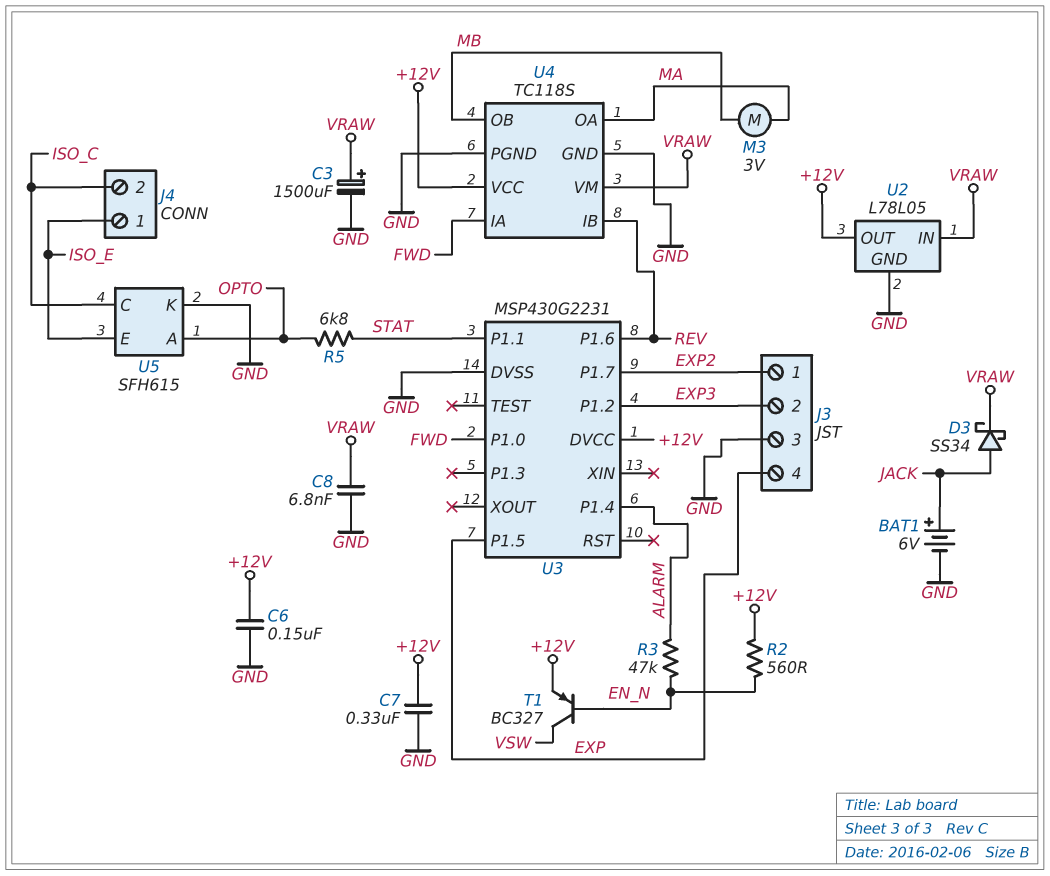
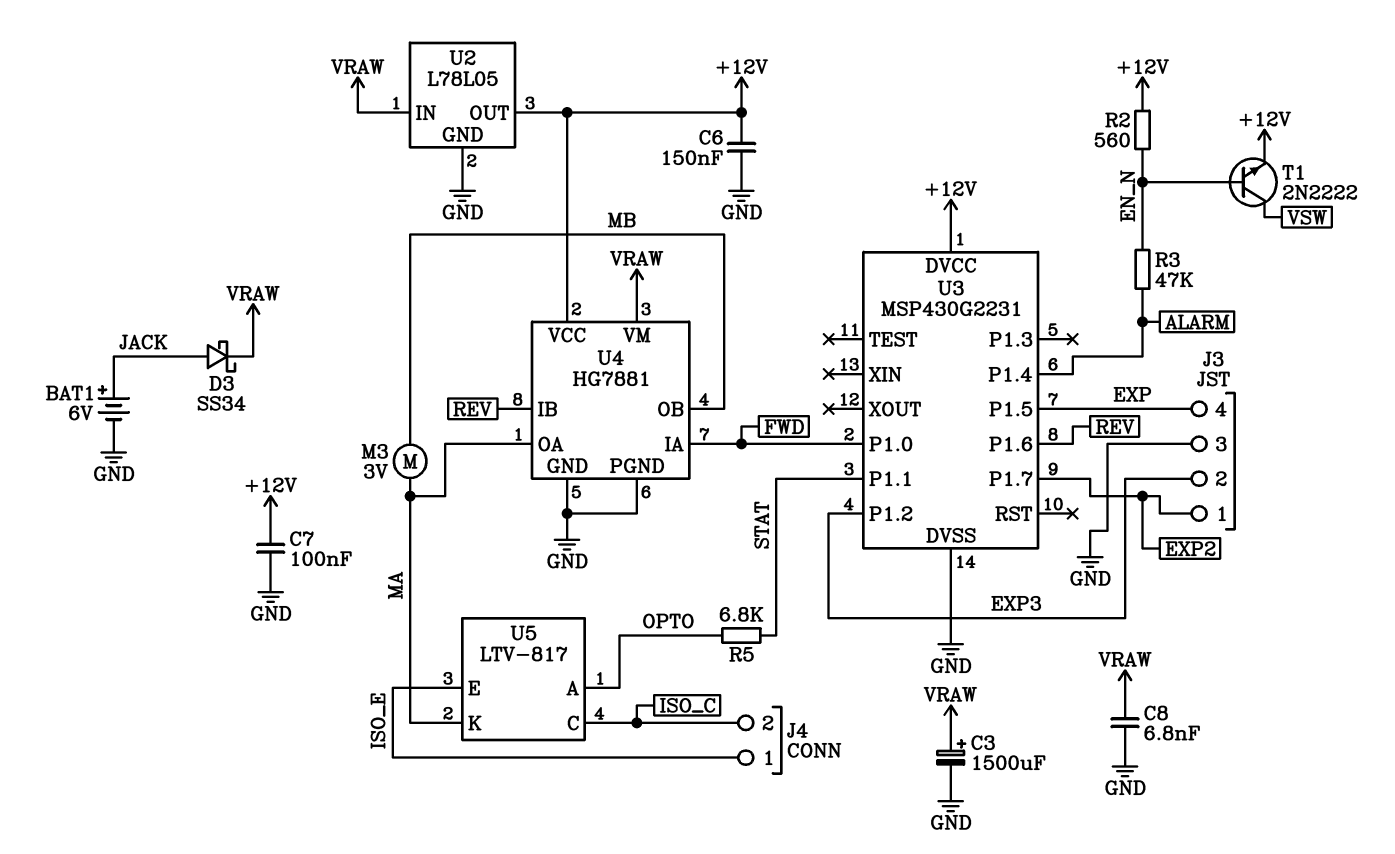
C7: 330nF (+12V, GND) -> 100nF (+12V, GND)
T1: PNP BC327 (B EN_N, C VSW, E +12V) -> NPN 2N2222 (B EN_N, C VSW, E +12V)
U4: TC118S -> HG7881
U5: SFH615 -> LTV-817
U5 pin K: GND -> MA

